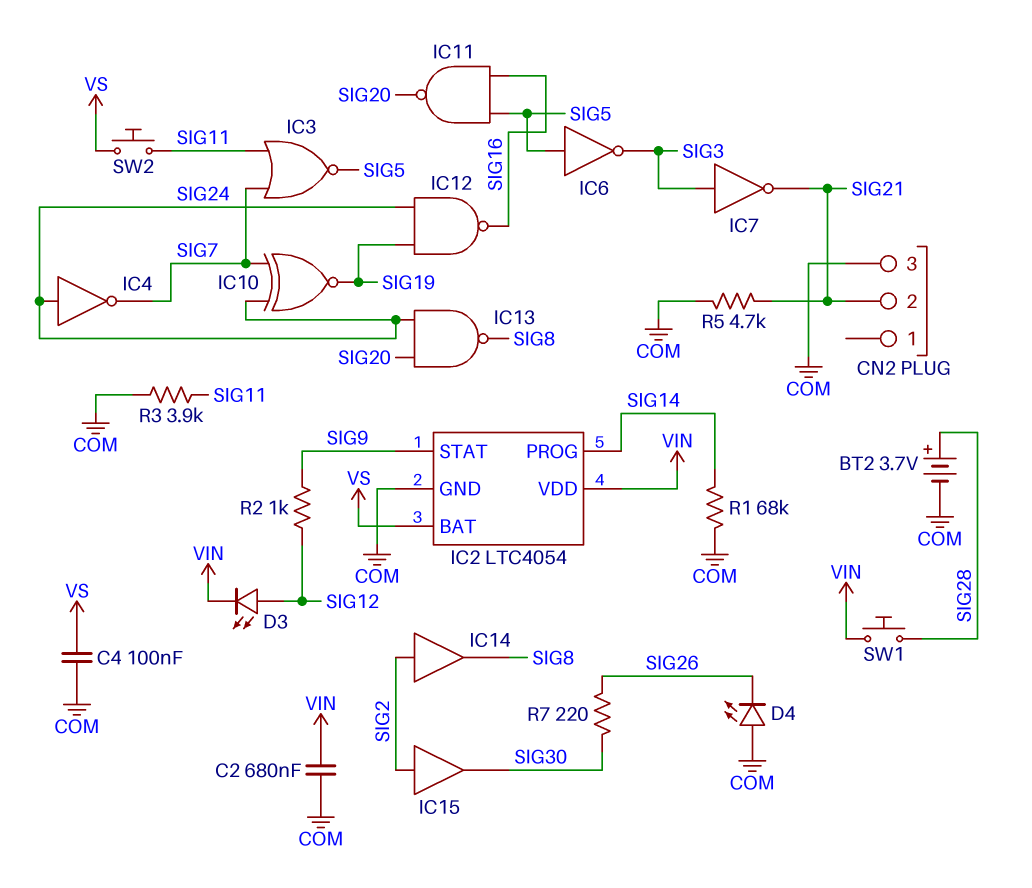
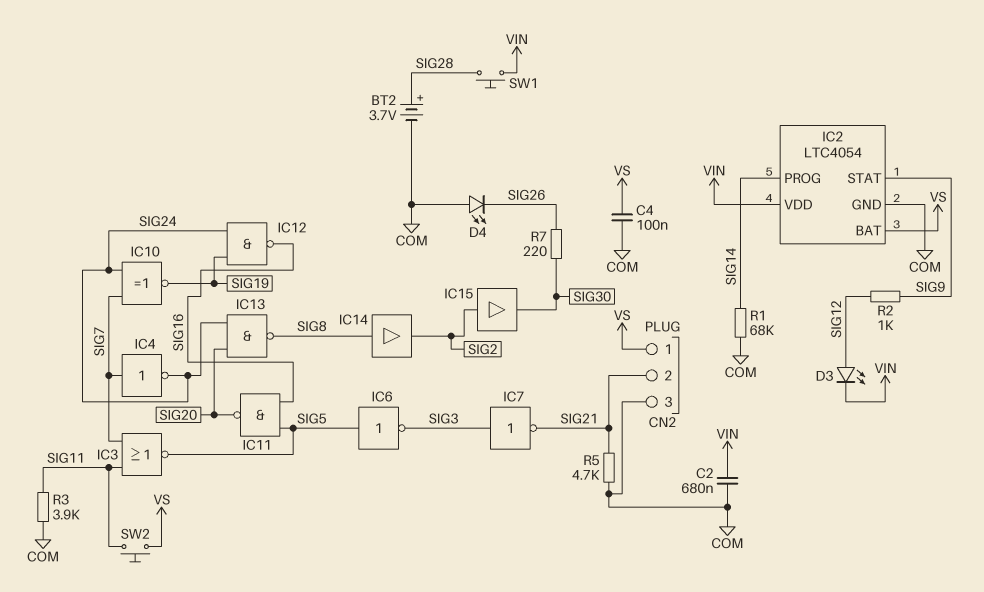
CN2 pin 1: none -> VS
IC4: NOT (in SIG24, out SIG7) -> NOT (in SIG7, out SIG24)
IC14: buffer (in SIG2, out SIG8) -> buffer (in SIG8, out SIG2)

